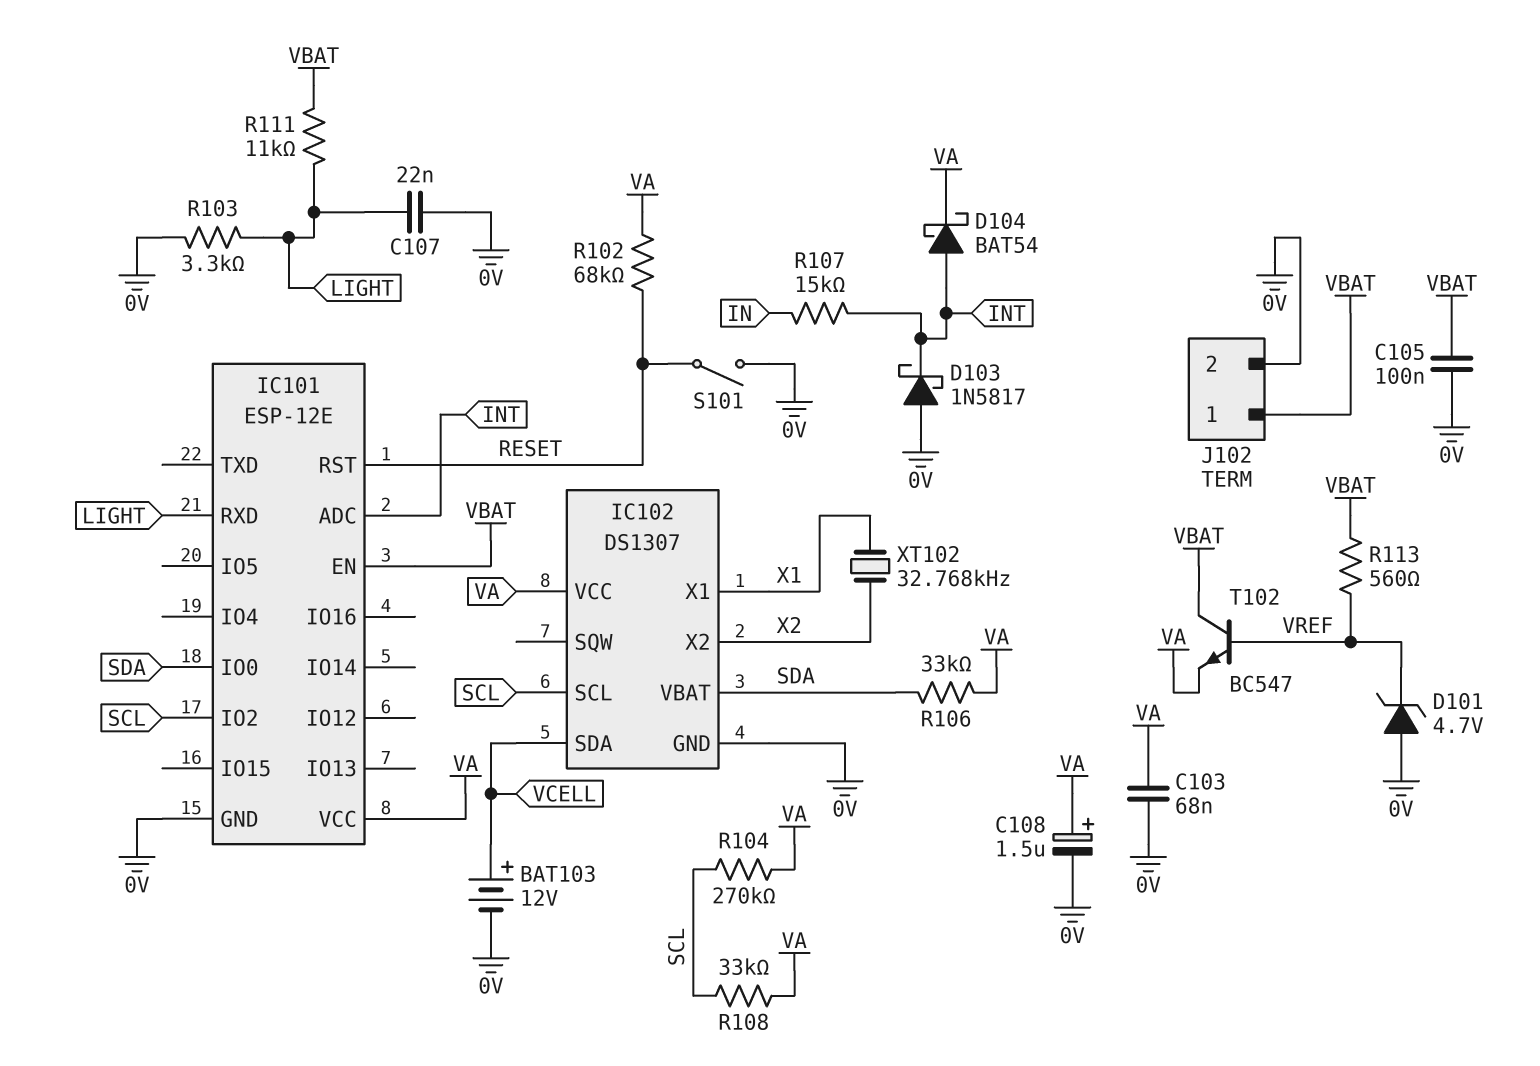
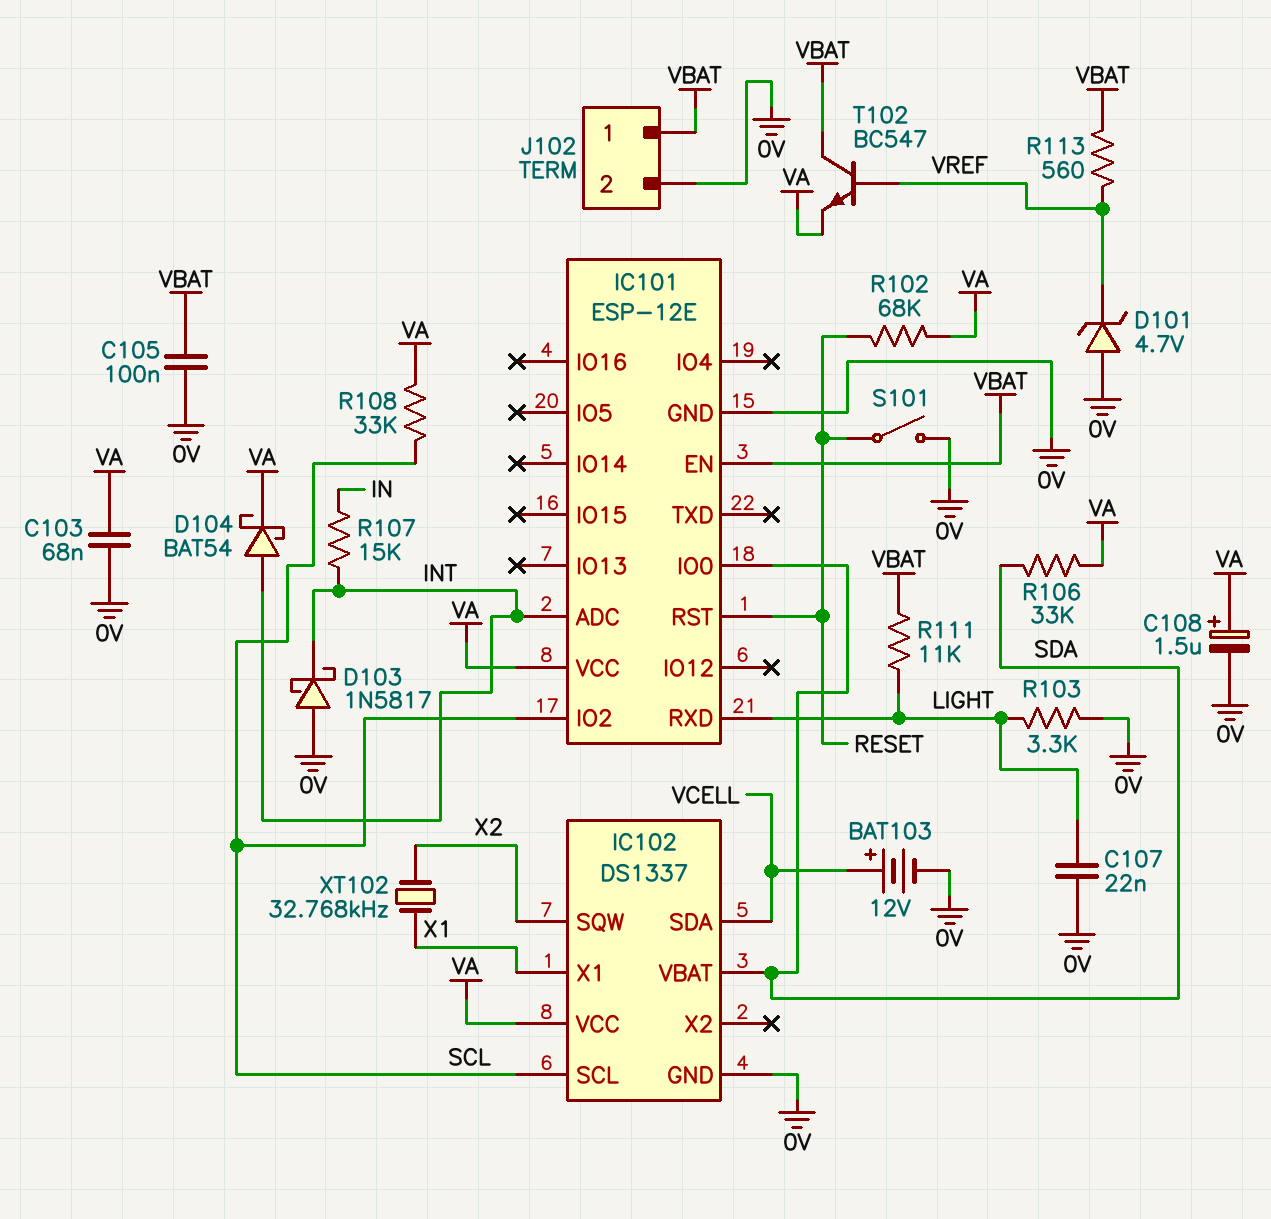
IC102: DS1307 -> DS1337
IC102 pin SQW: none -> X2
IC102 pin X2: X2 -> none
R104: 270k (SCL, VA) -> none

